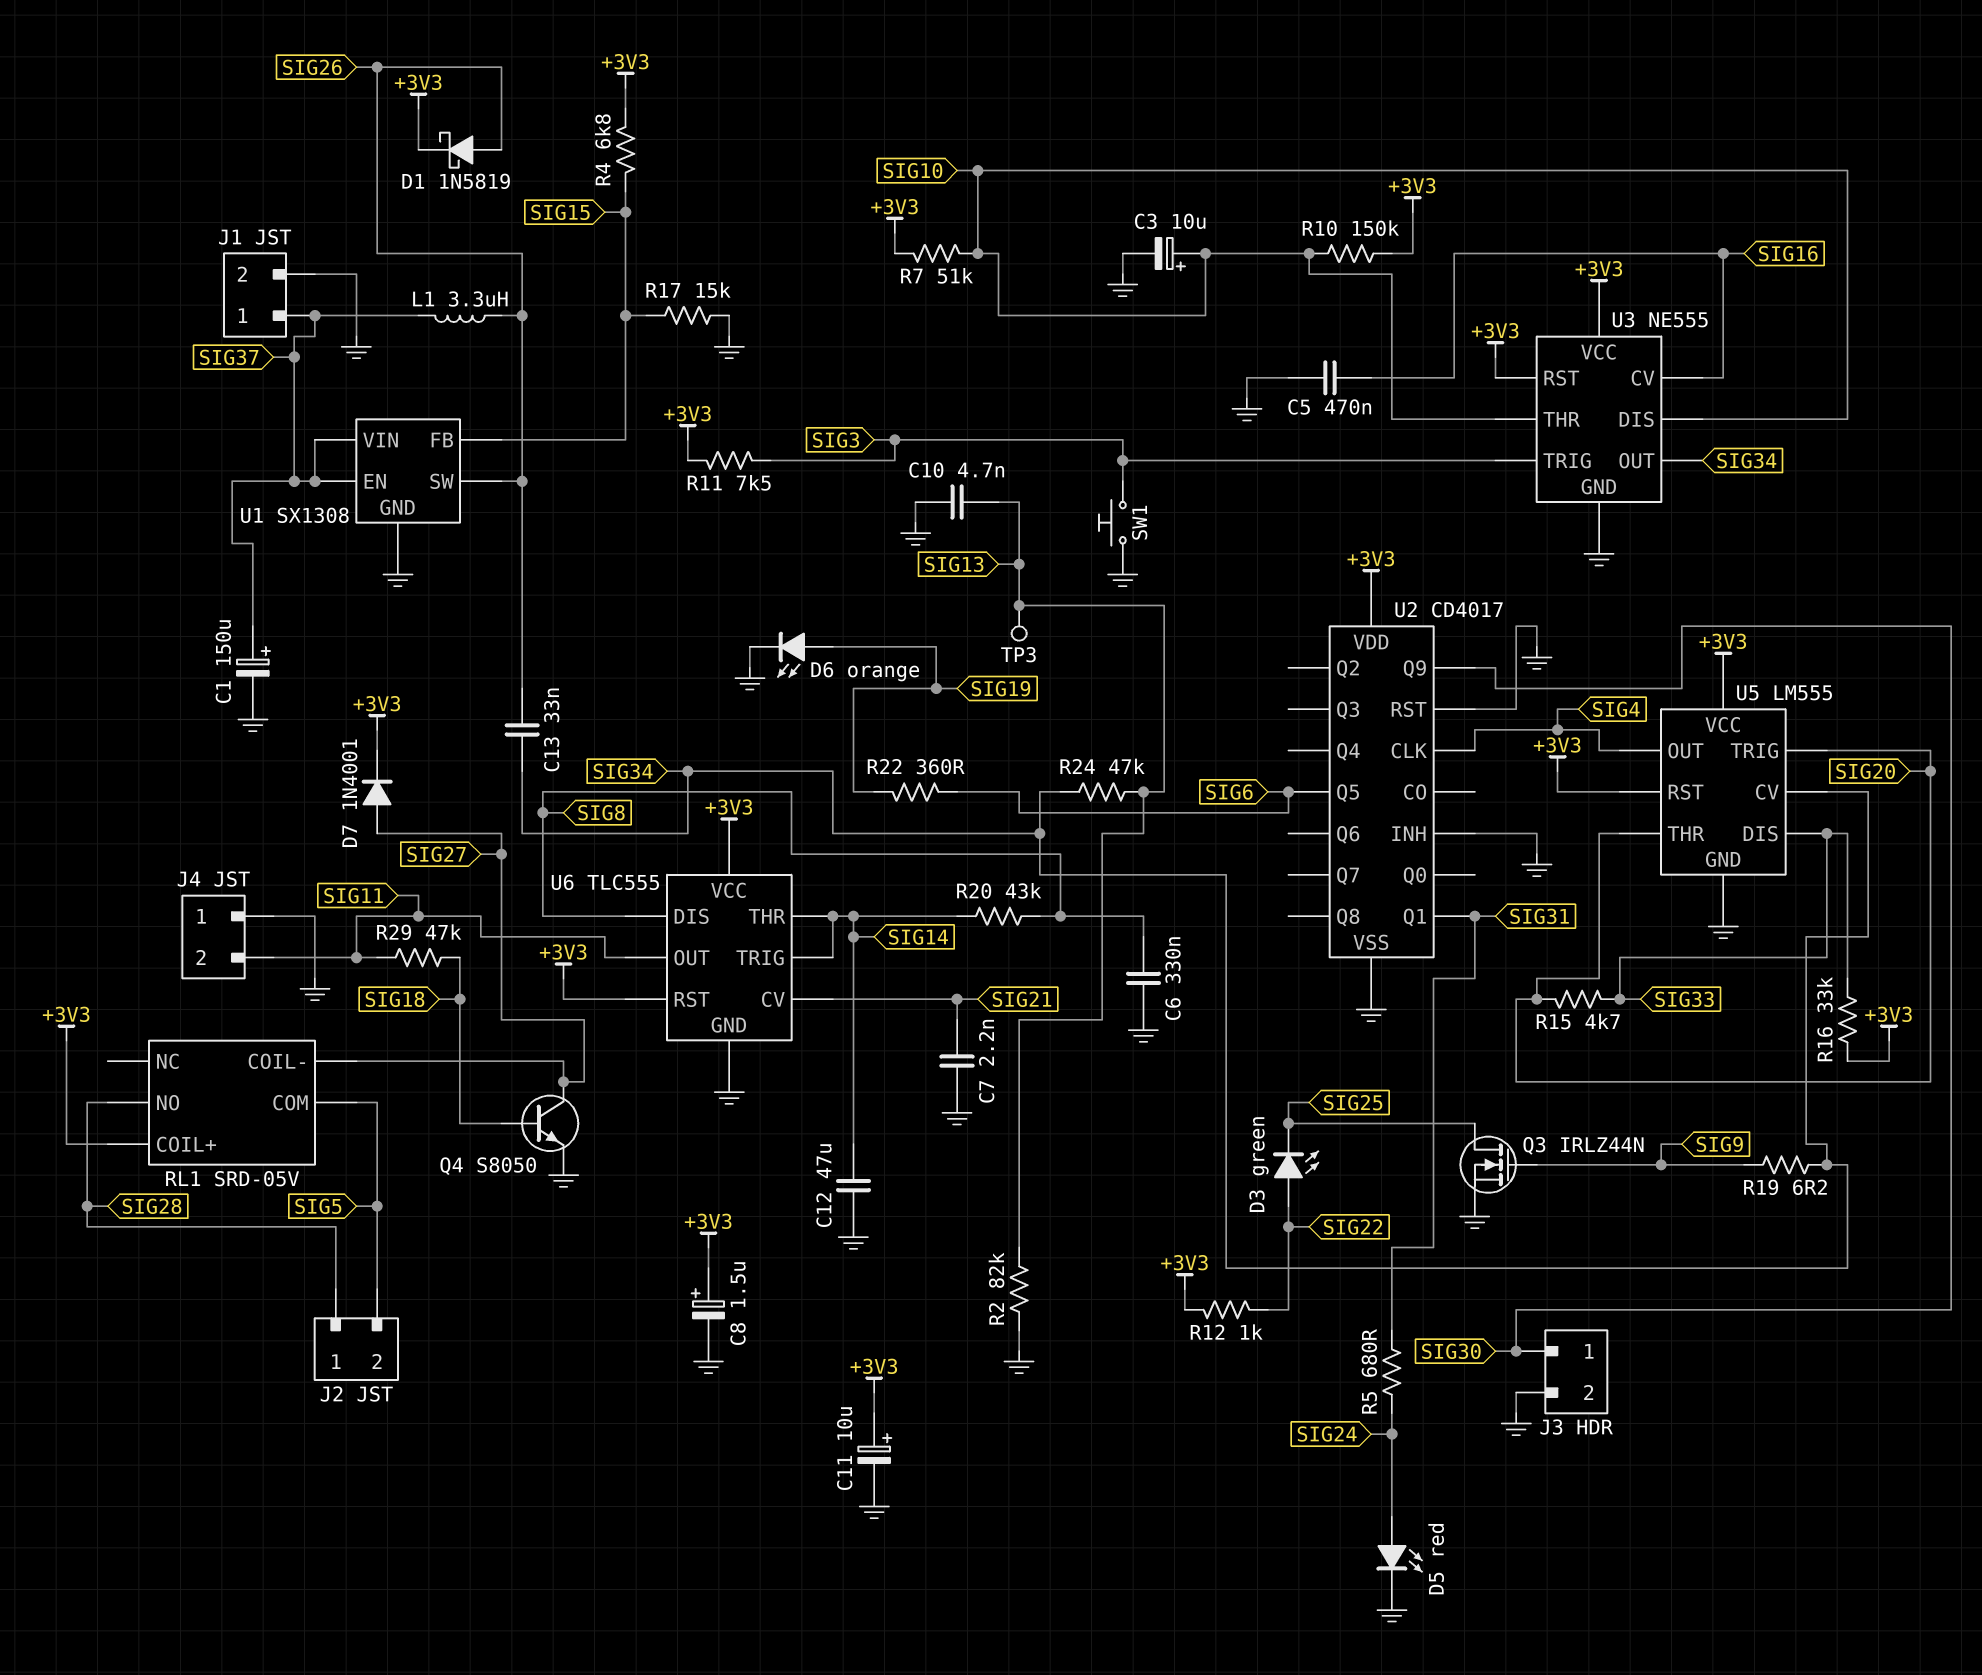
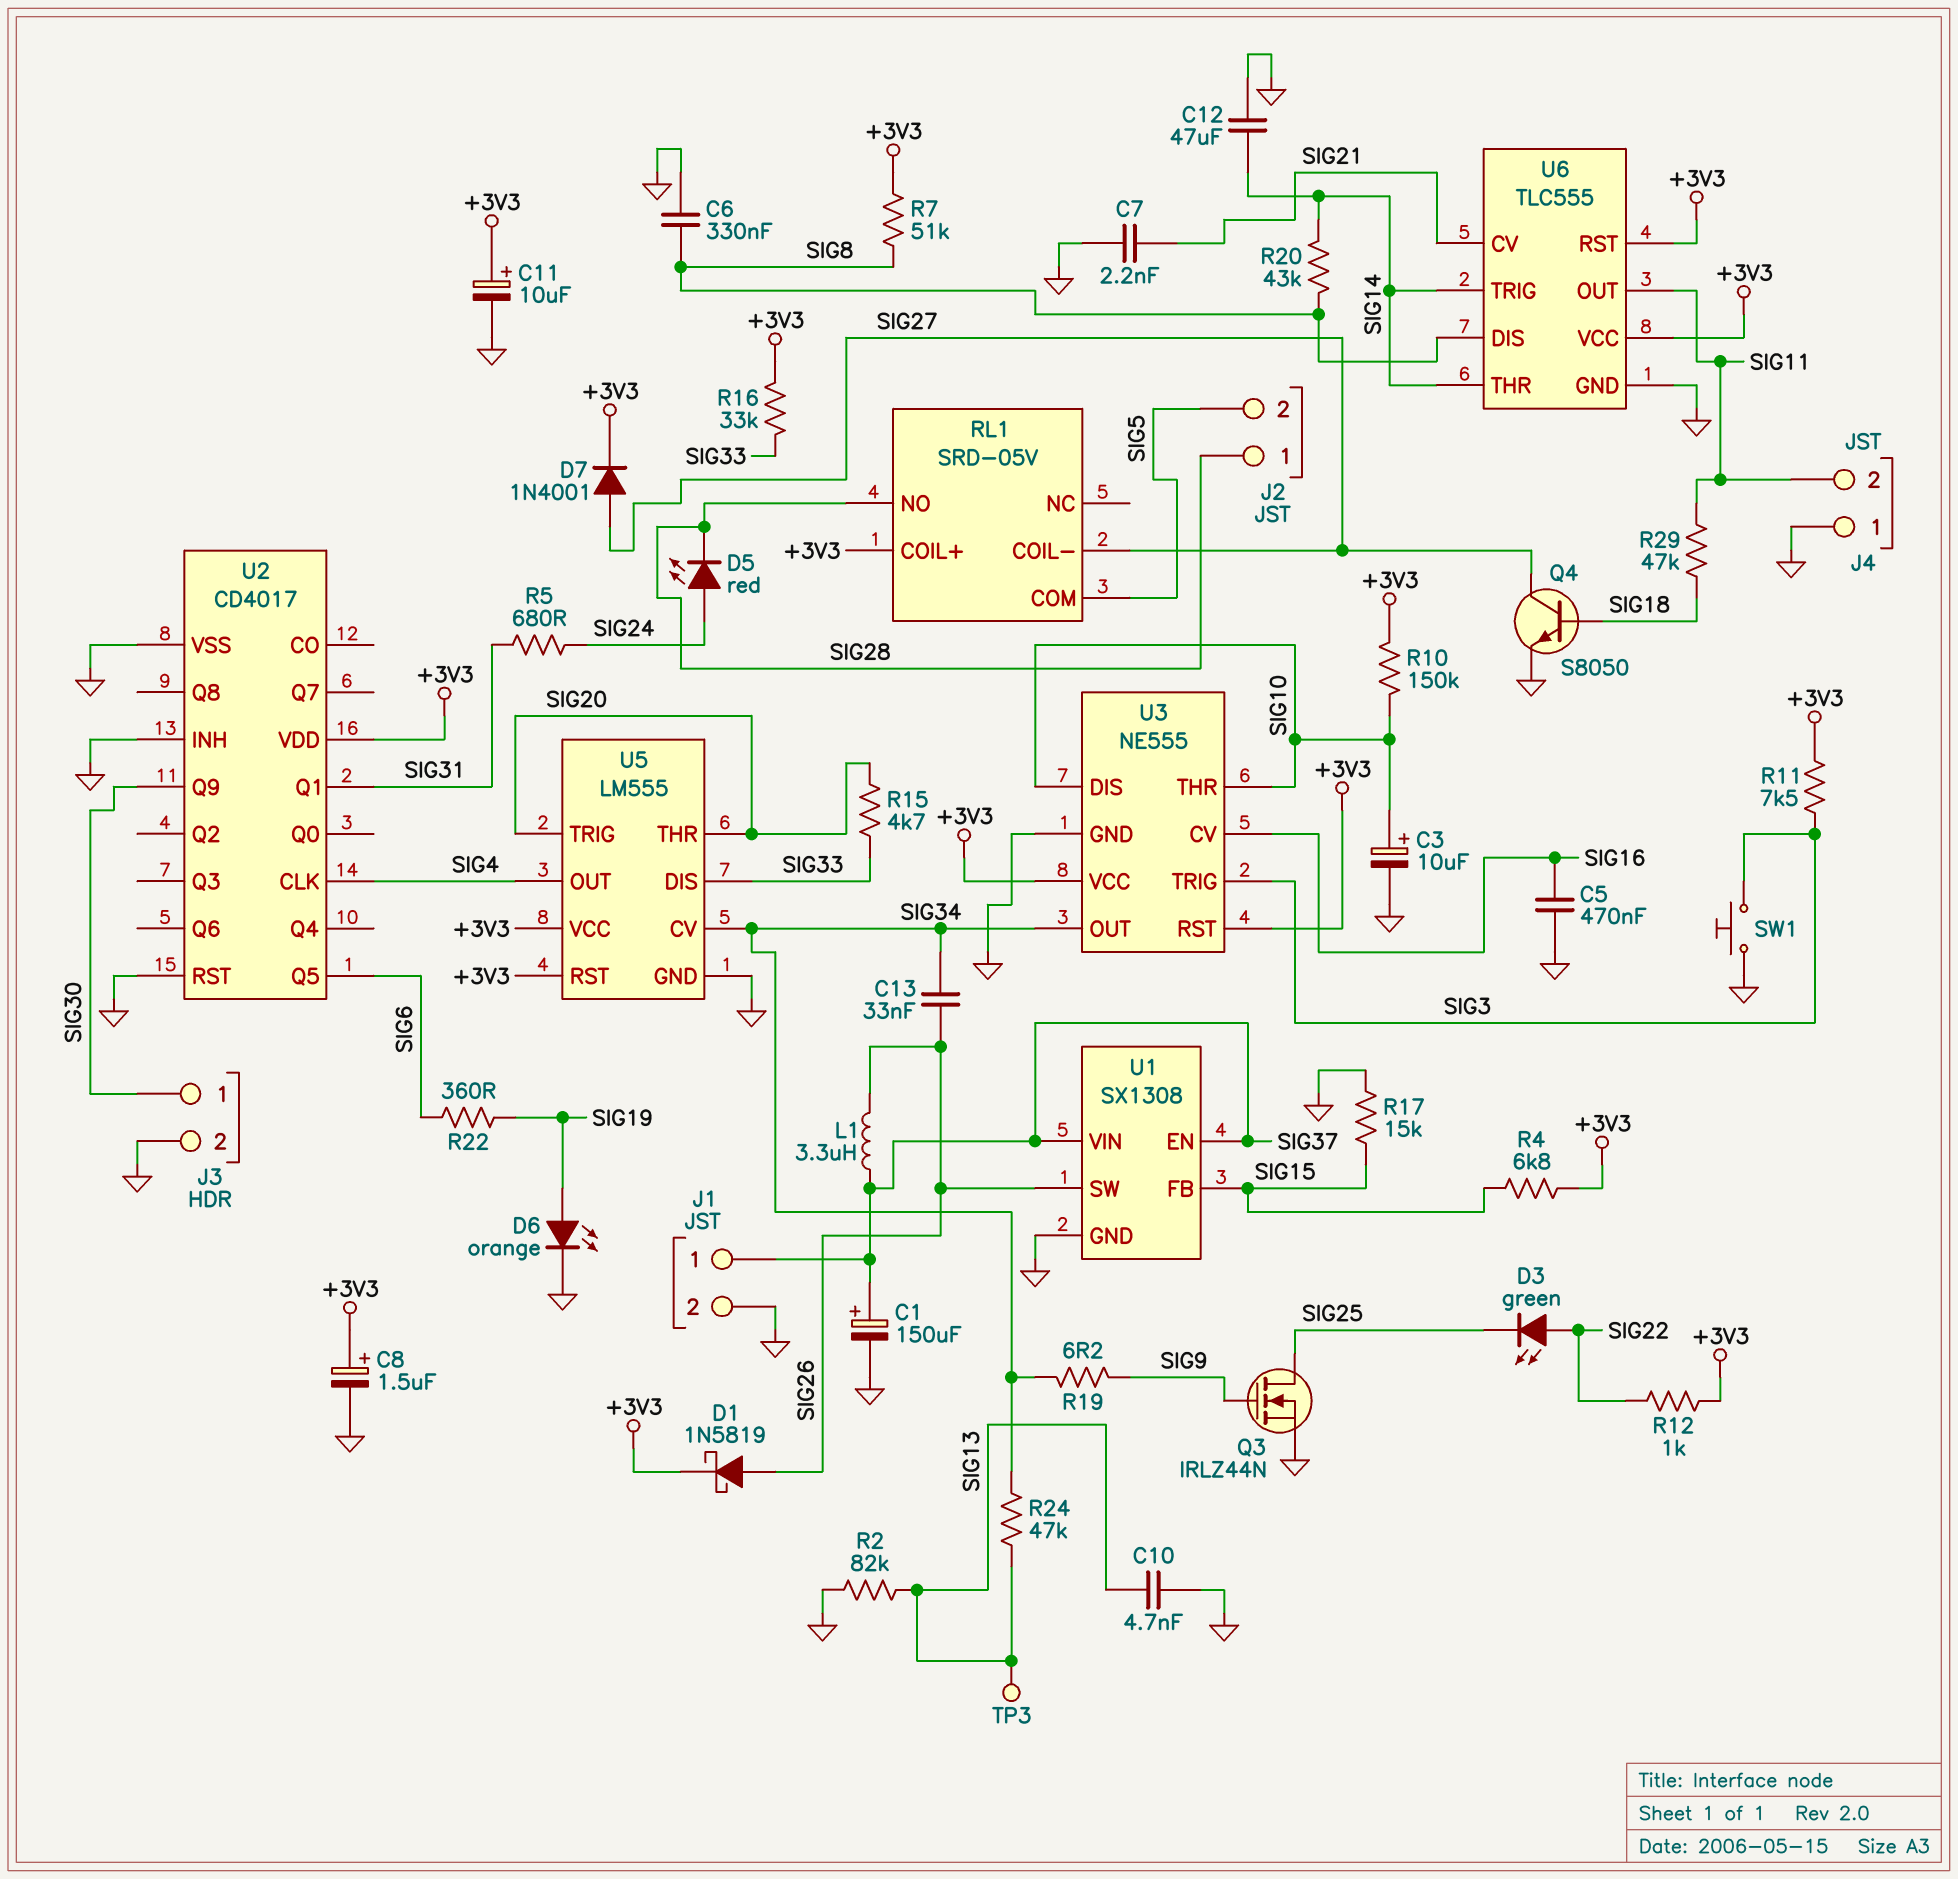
D5: LED red (A SIG24, K GND) -> LED red (A SIG24, K SIG28)
R7: 51k (+3V3, SIG10) -> 51k (+3V3, SIG8)

